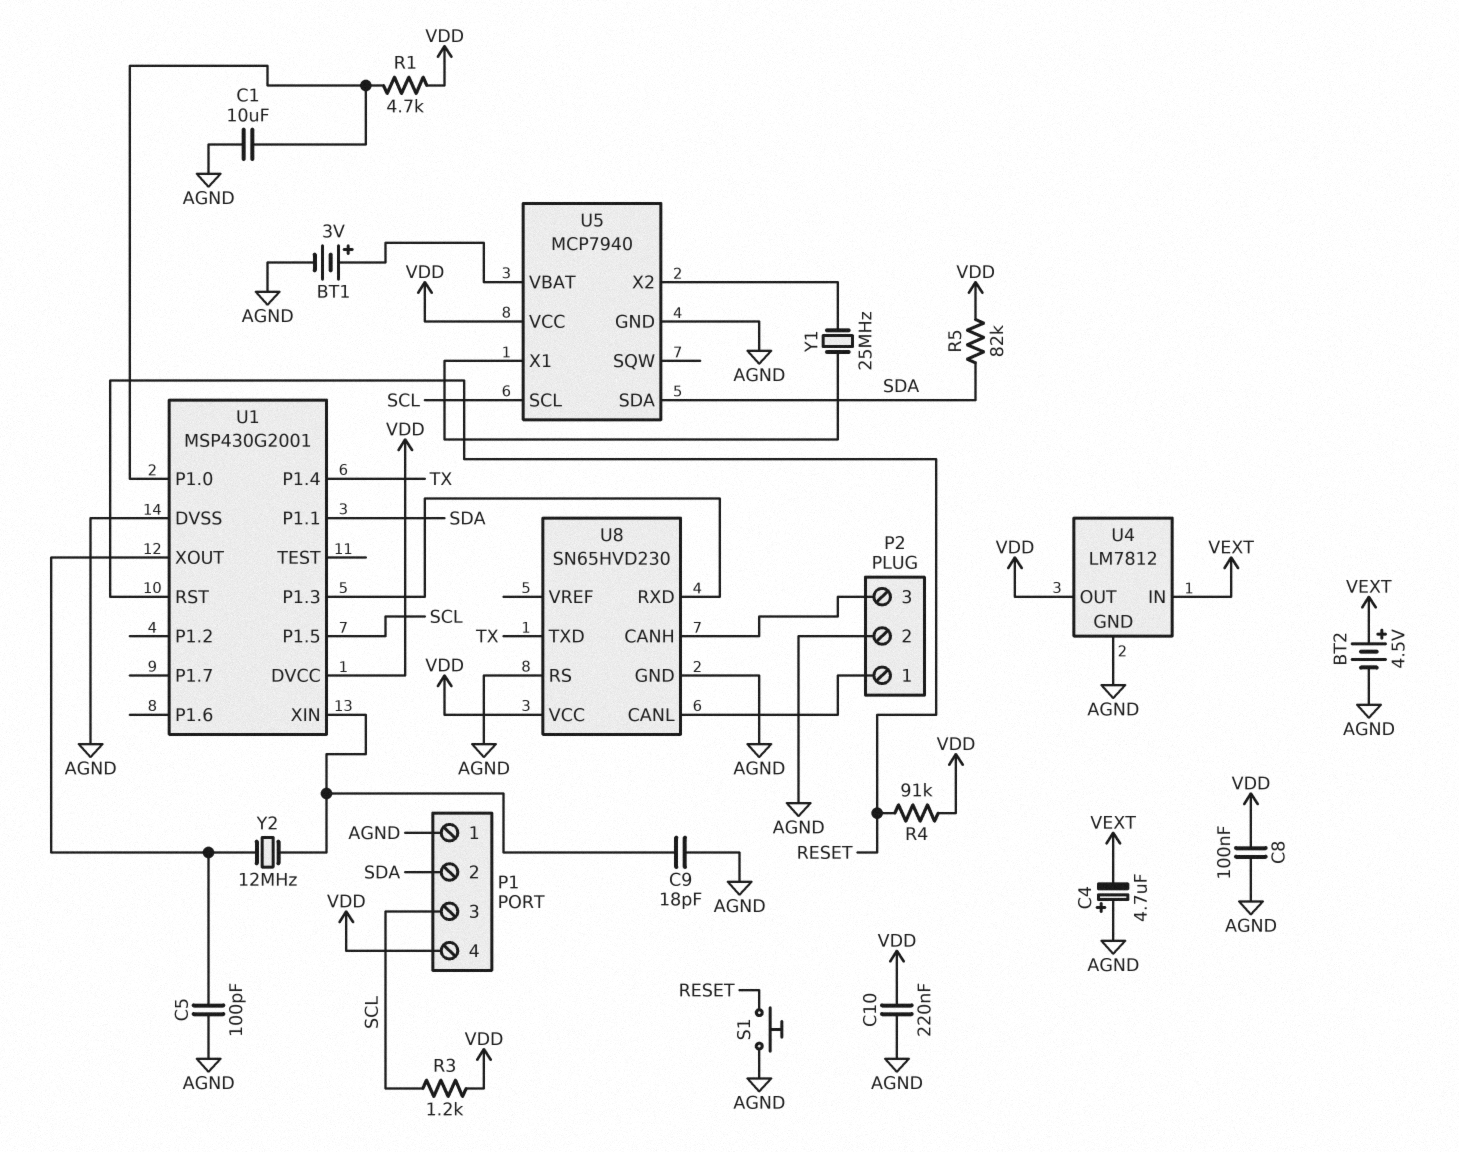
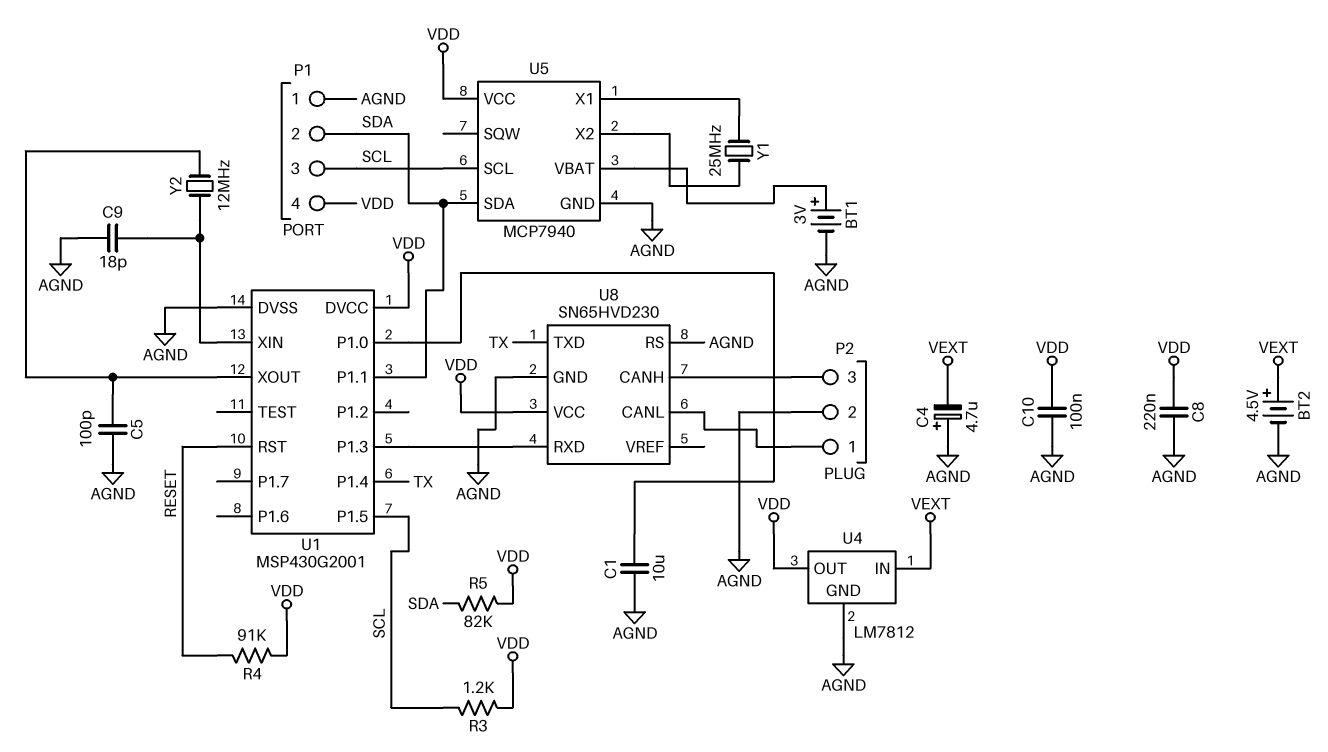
C8: 100nF (AGND, VDD) -> 220nF (AGND, VDD)
C10: 220nF (AGND, VDD) -> 100nF (AGND, VDD)
R1: 4.7k (U1/P1.0, VDD) -> none
S1: button (AGND, RESET) -> none

